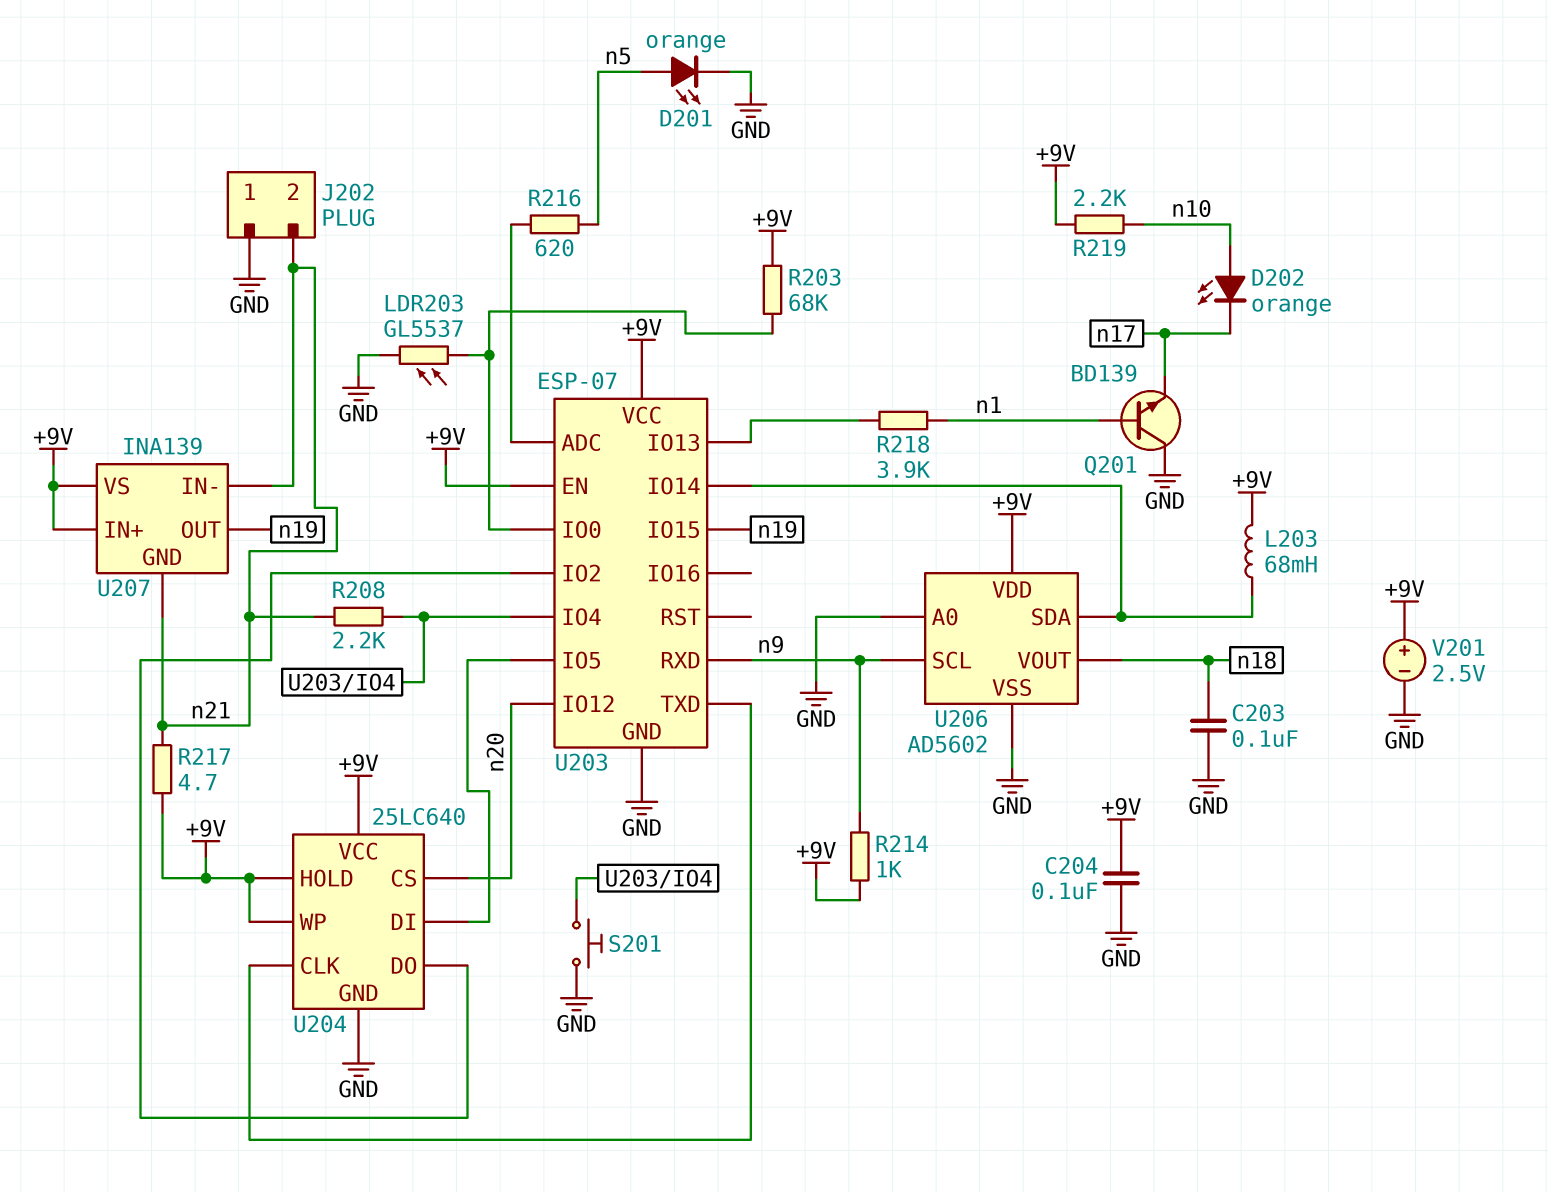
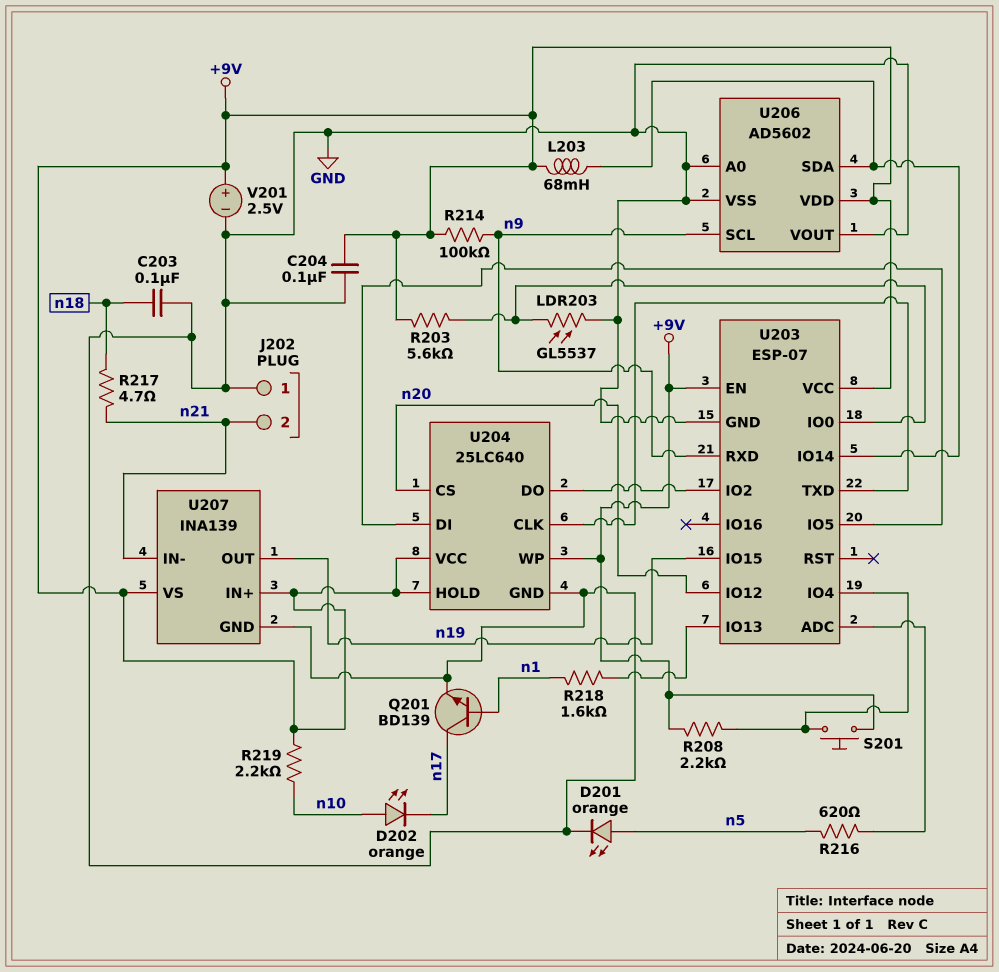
Q201: NPN BD139 (B n1, C GND, E n17) -> NPN BD139 (B n1, C n17, E GND)
R203: 68k (+9V, U203/IO0) -> 5.6k (+9V, U203/IO0)
R208: 2.2k (U203/IO4, n21) -> 2.2k (+9V, U203/IO4)
R214: 1k (+9V, n9) -> 100k (+9V, n9)
R217: 4.7 (+9V, n21) -> 4.7 (n18, n21)
R218: 3.9k (U203/IO13, n1) -> 1.6k (U203/IO13, n1)
S201: button (GND, U203/IO4) -> button (+9V, U203/IO4)
U206 pin VOUT: n18 -> GND
U207 pin GND: n21 -> GND

